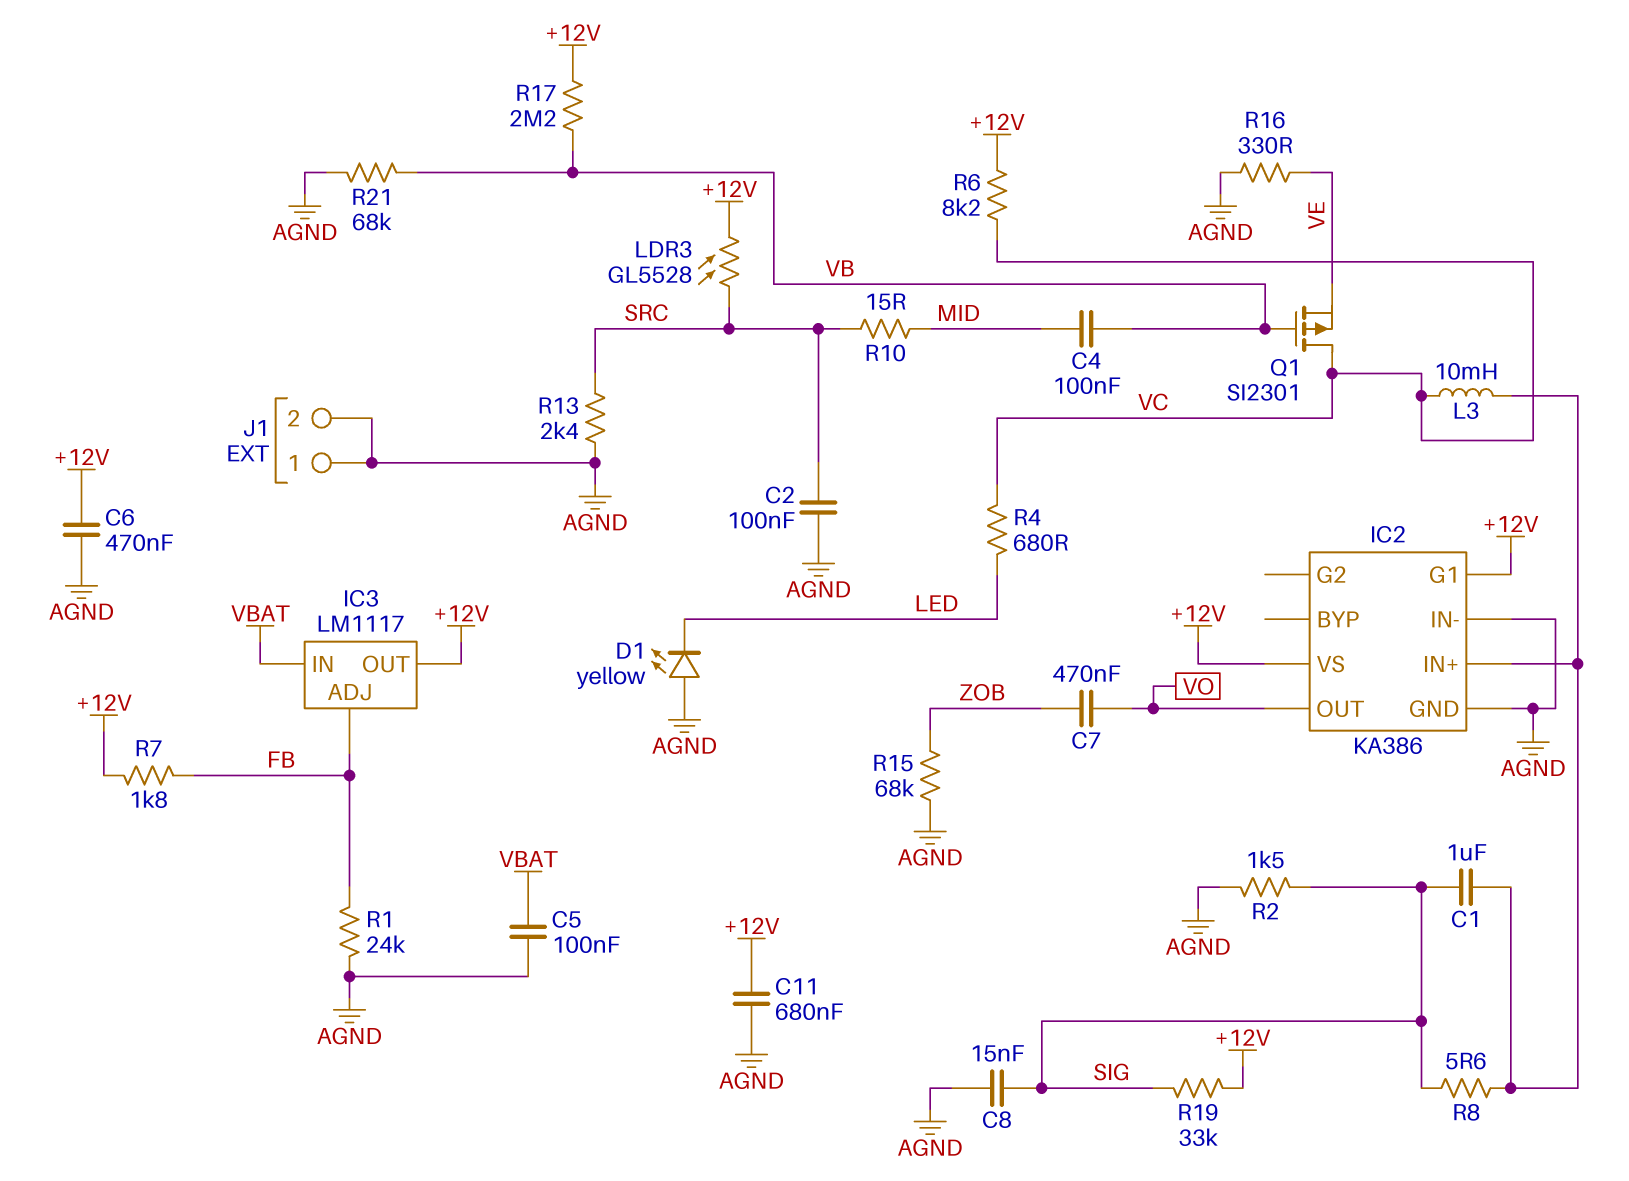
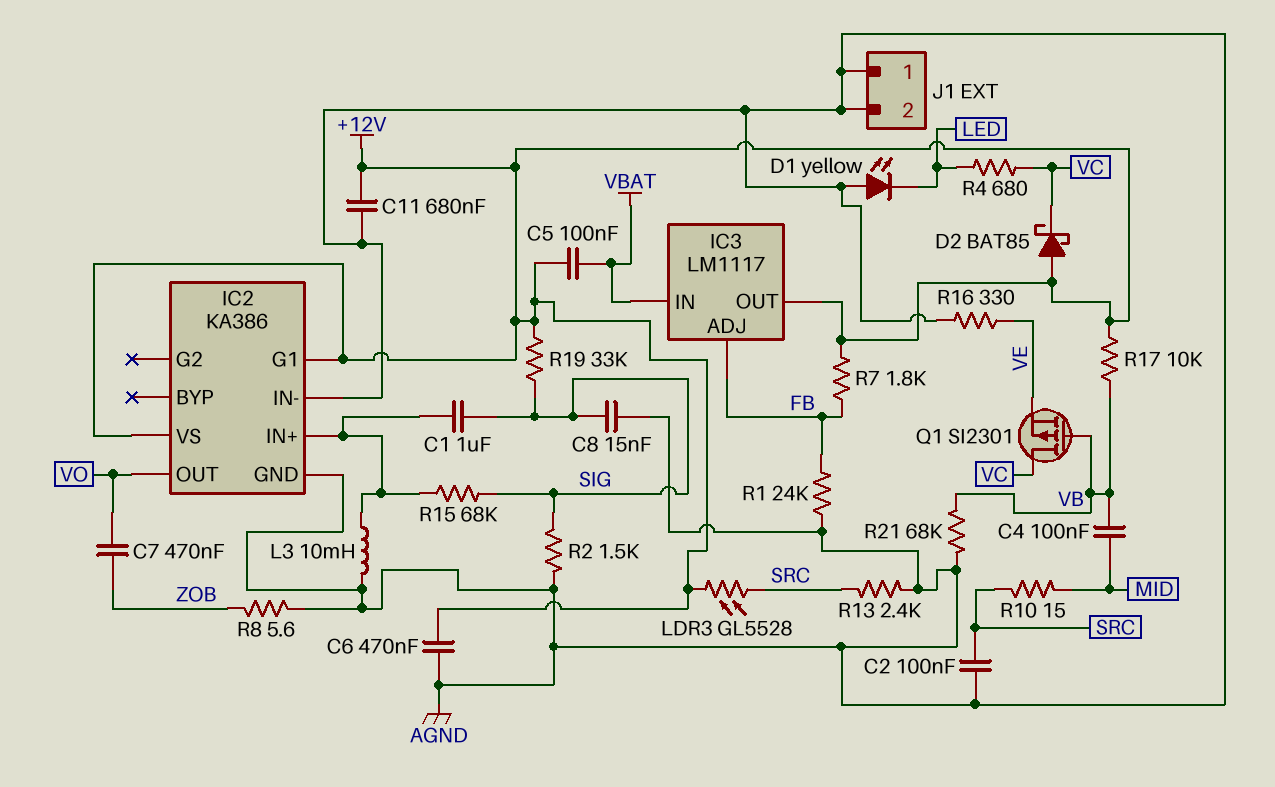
C5: 100nF (AGND, VBAT) -> 100nF (+12V, VBAT)
D2: none -> schottky BAT85 (A +12V, K VC)
L3: 10mH (IC2/IN+, VC) -> 10mH (AGND, IC2/IN+)
R6: 8.2k (+12V, VC) -> none
R8: 5.6 (IC2/IN+, SIG) -> 5.6 (AGND, ZOB)
R15: 68k (AGND, ZOB) -> 68k (IC2/IN+, SIG)
R17: 2.2M (+12V, VB) -> 10k (+12V, VB)

